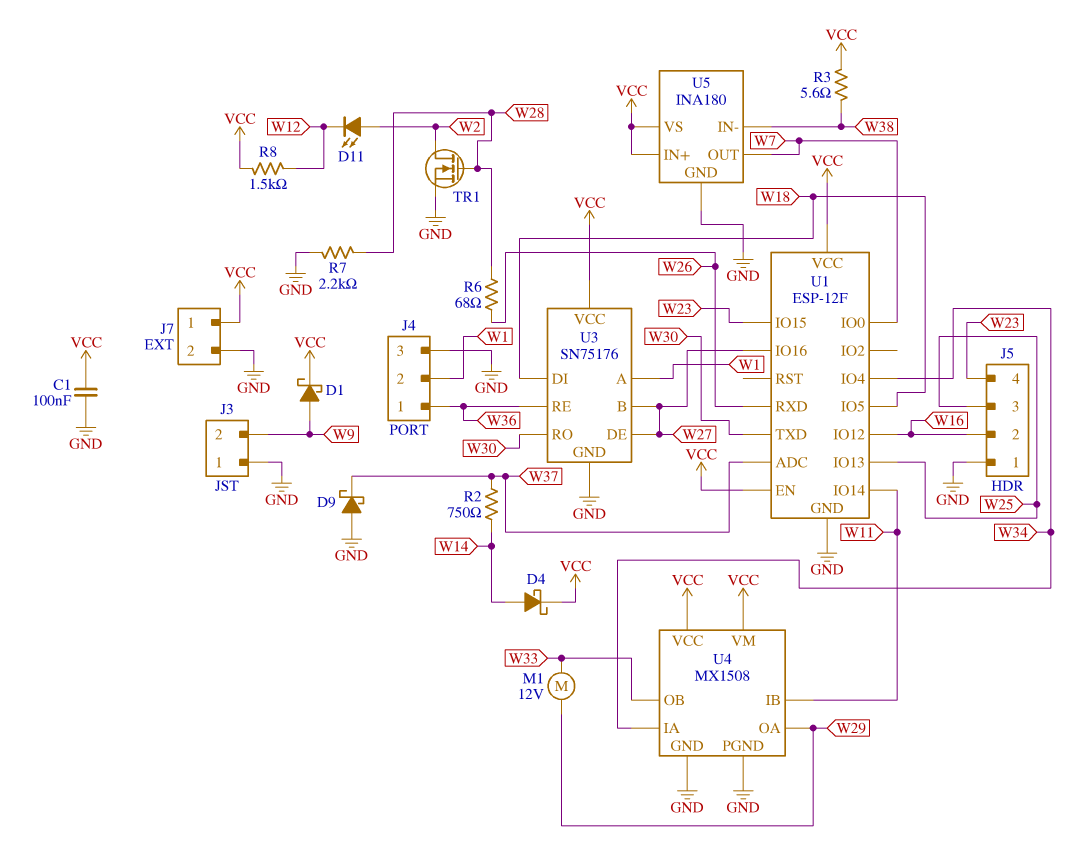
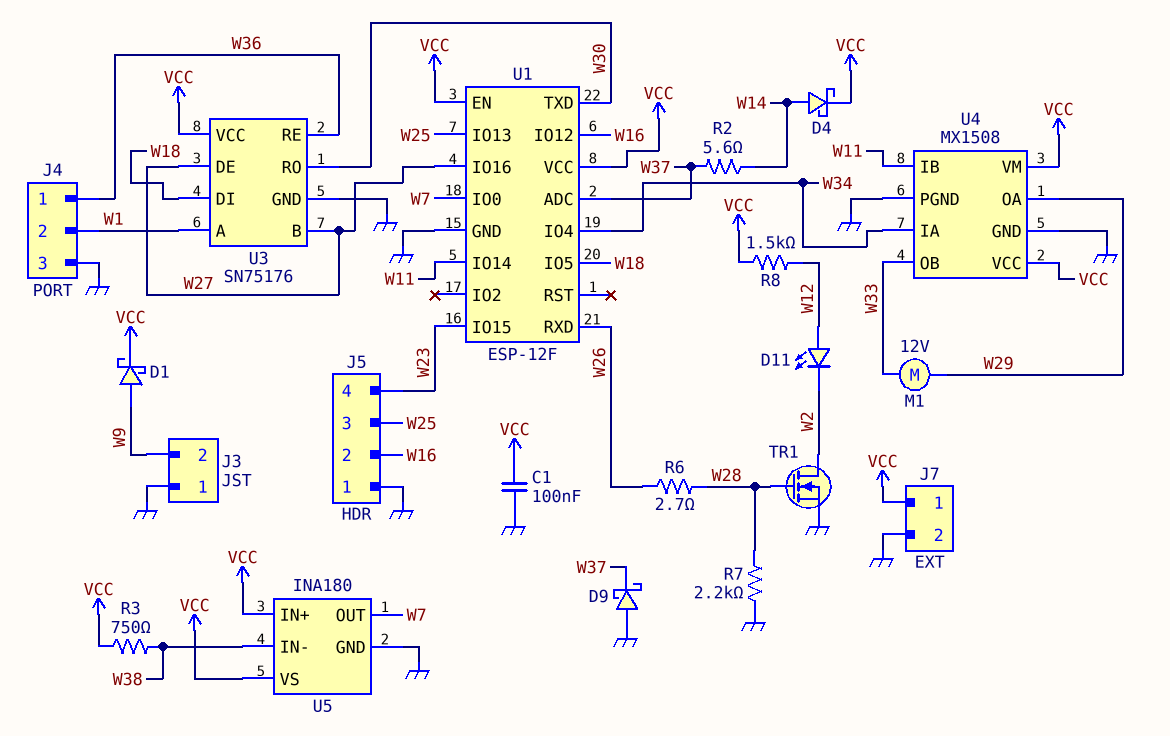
D11: LED (A W2, K W12) -> LED (A W12, K W2)
R2: 750 (W14, W37) -> 5.6 (W14, W37)
R3: 5.6 (VCC, W38) -> 750 (VCC, W38)
R6: 68 (W26, W28) -> 2.7 (W26, W28)

